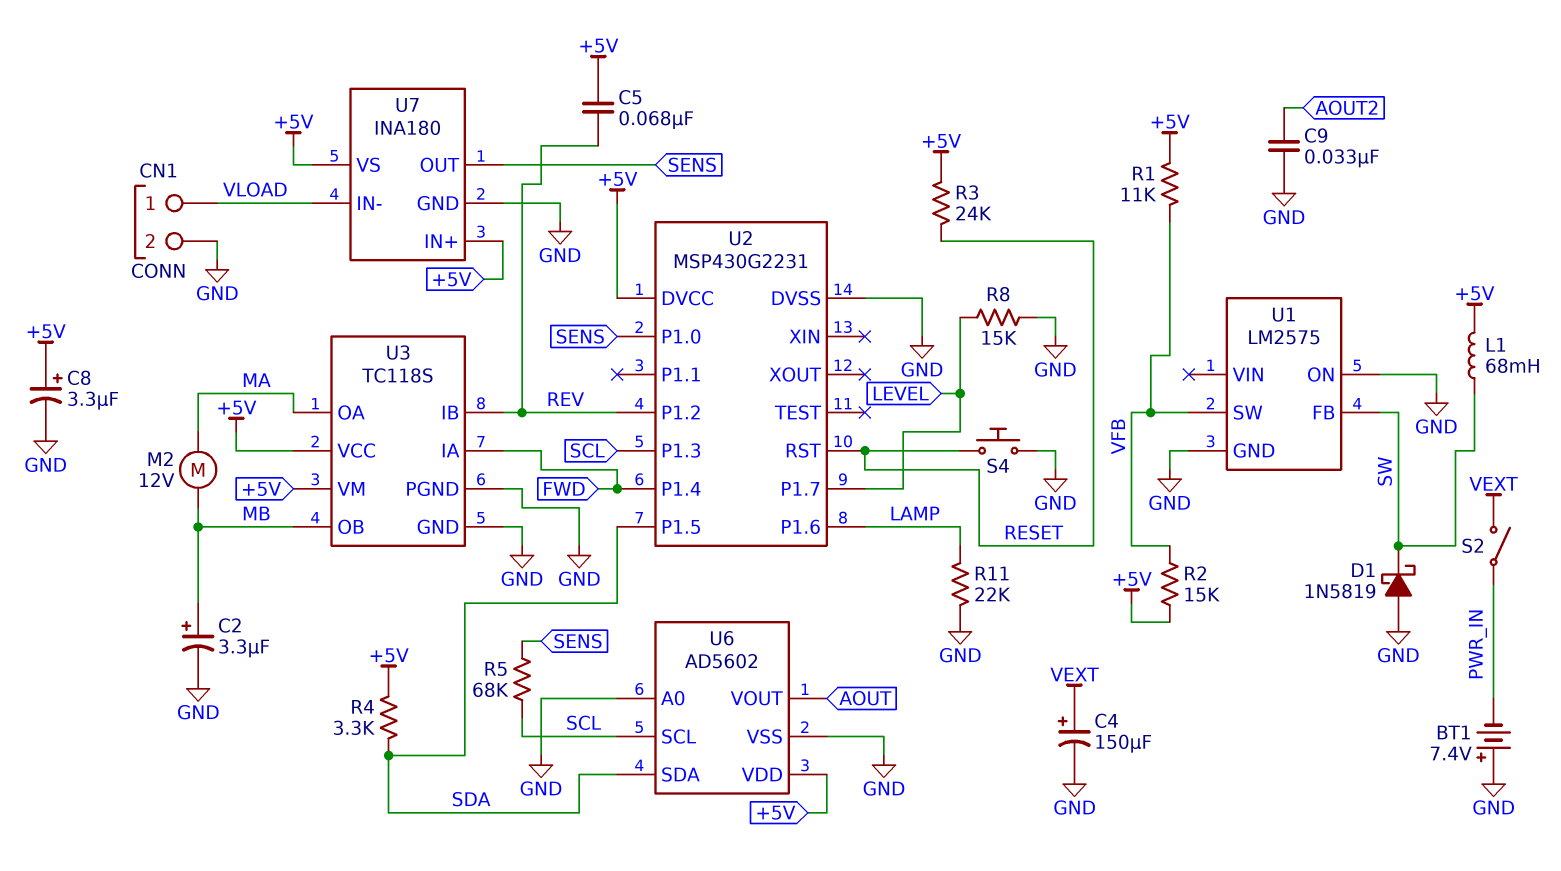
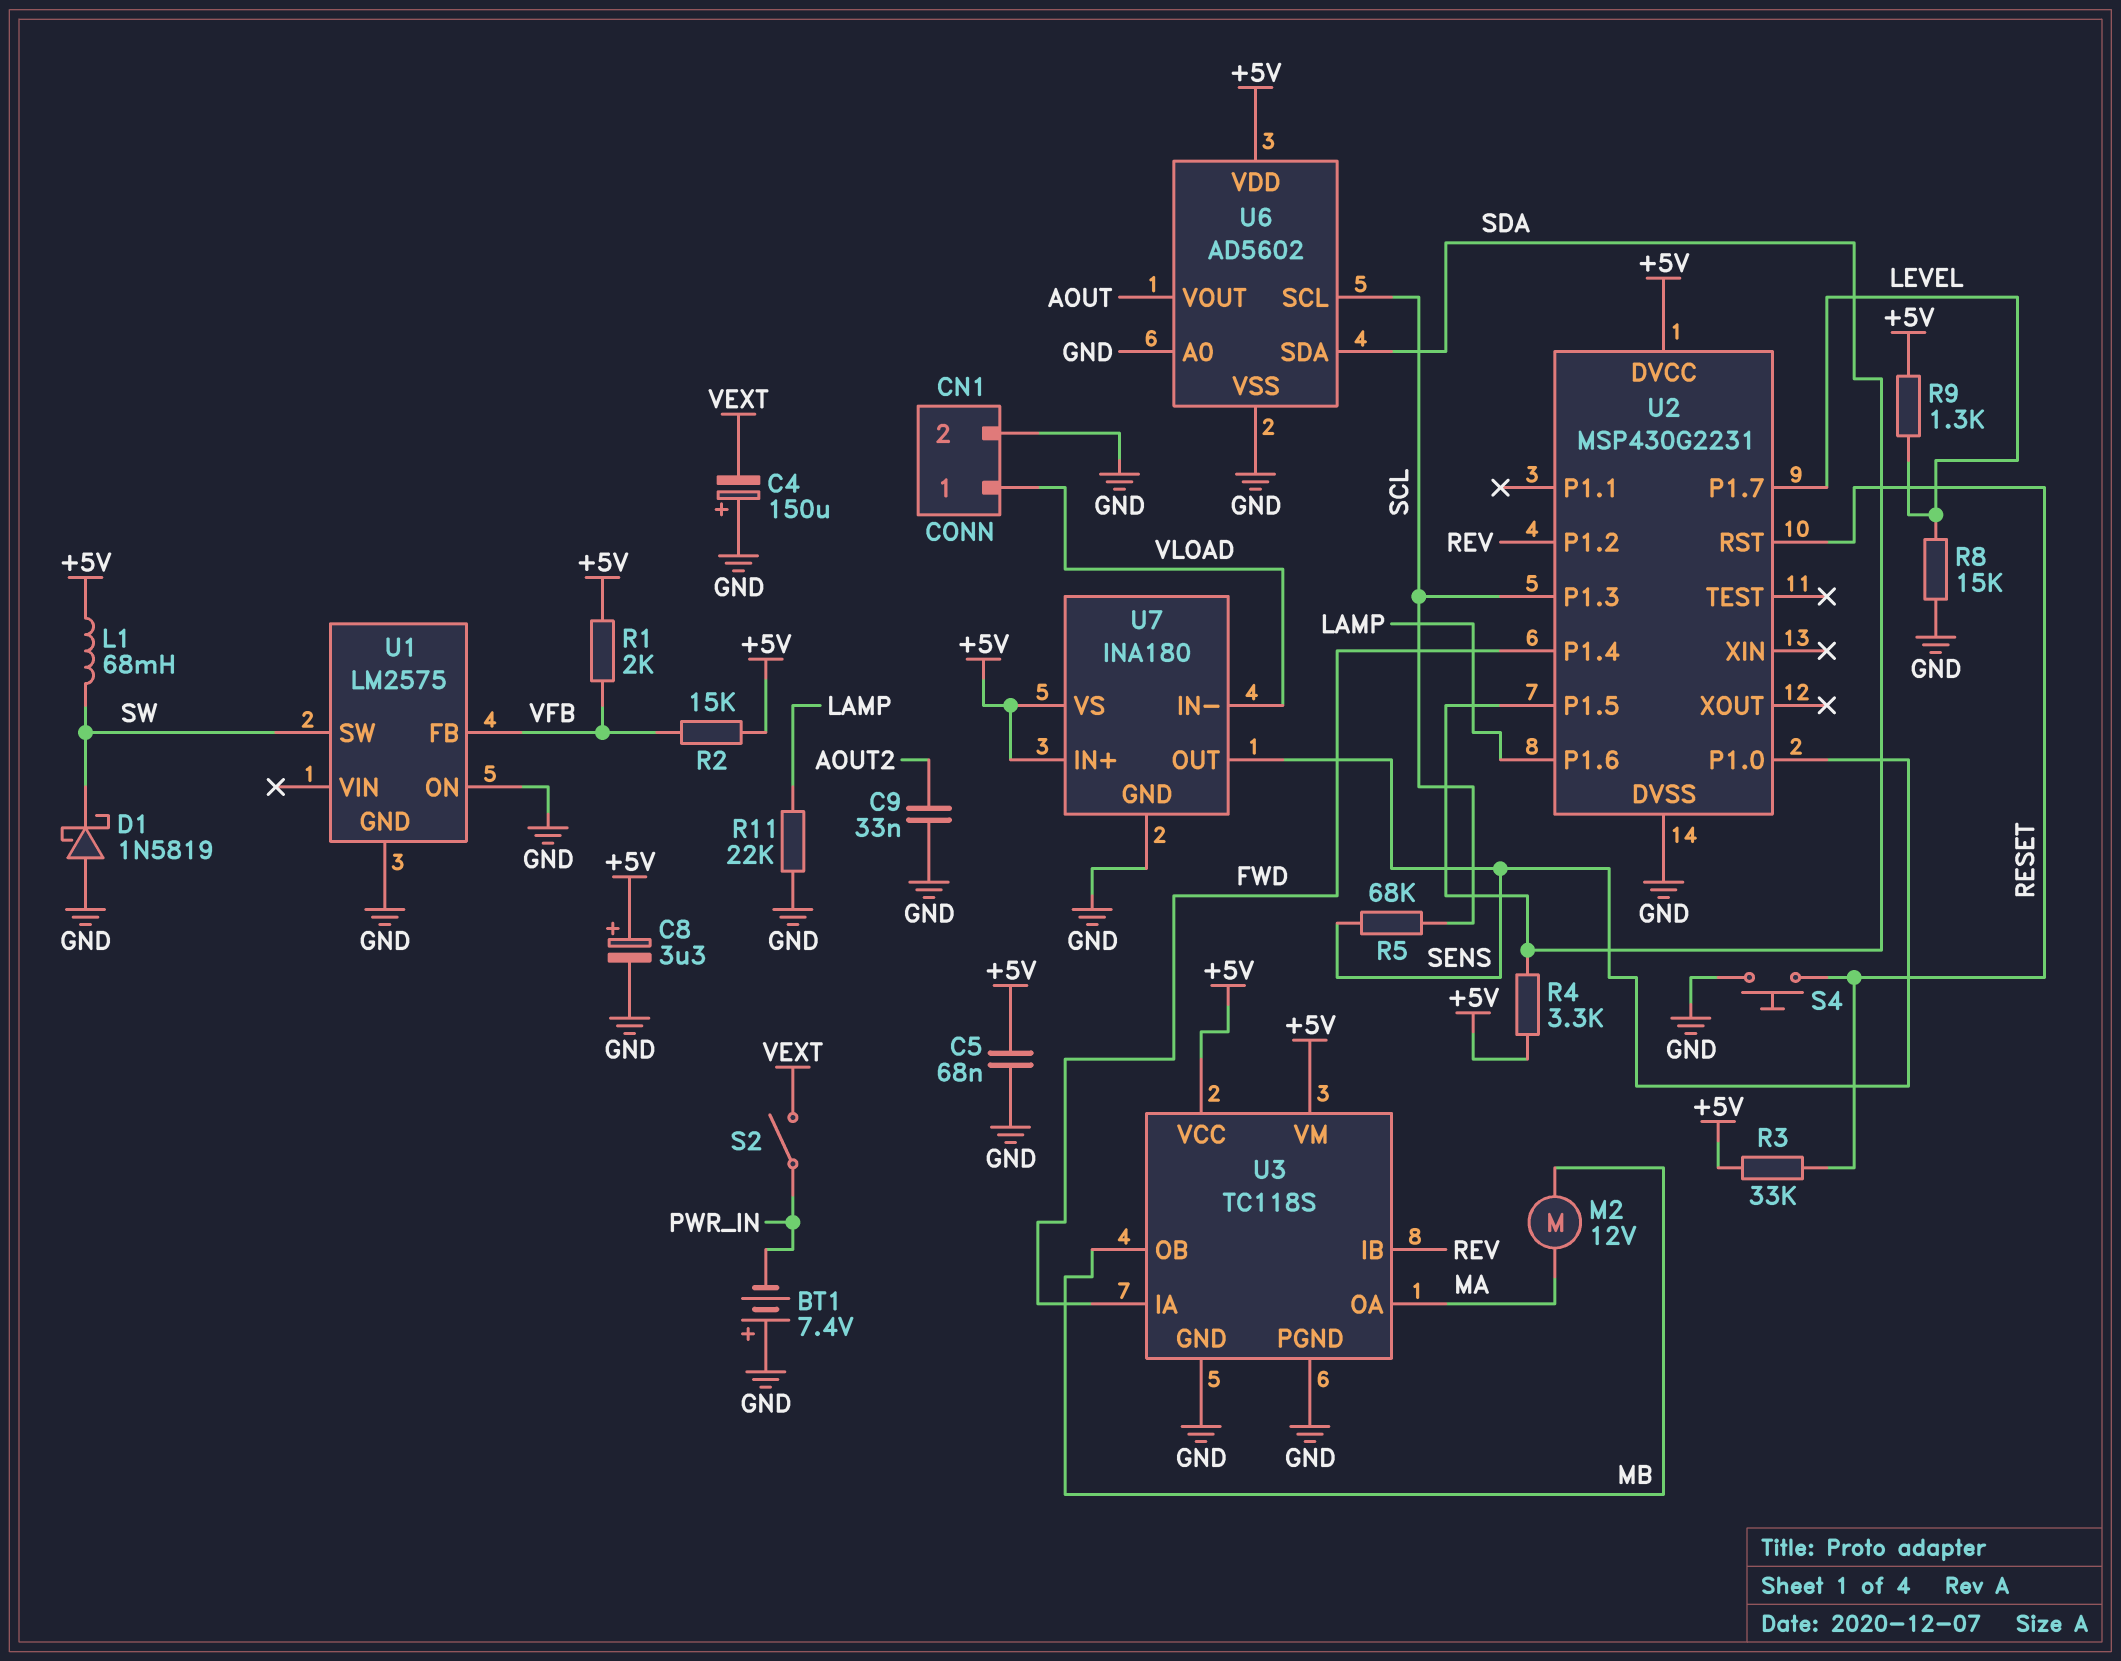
C2: 3.3uF (plus MB, minus GND) -> none
C4: 150uF (plus VEXT, minus GND) -> 150uF (plus GND, minus VEXT)
C5: 68nF (+5V, REV) -> 68nF (+5V, GND)
R1: 11k (+5V, VFB) -> 2k (+5V, VFB)
R3: 24k (+5V, RESET) -> 33k (+5V, RESET)
R9: none -> 1.3k (+5V, LEVEL)
U1 pin FB: SW -> VFB
U1 pin SW: VFB -> SW

